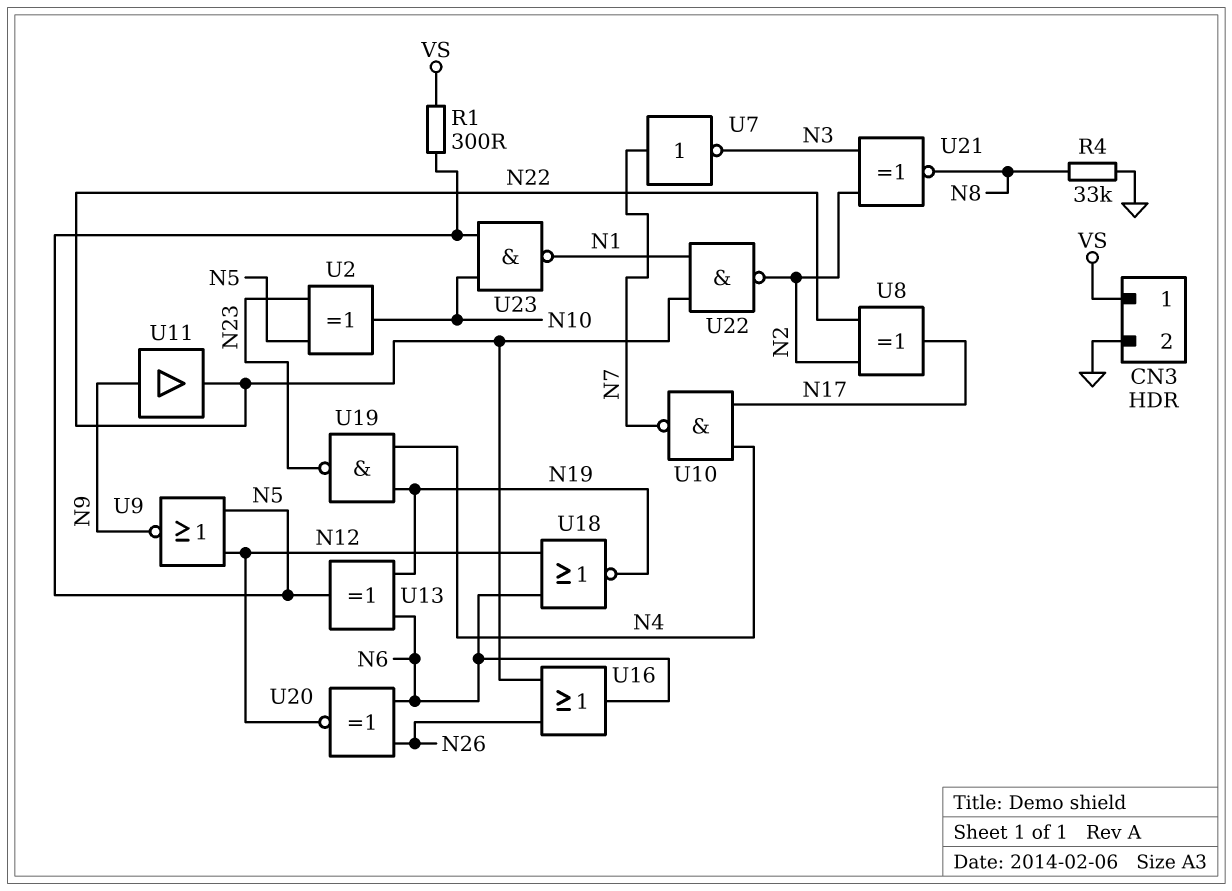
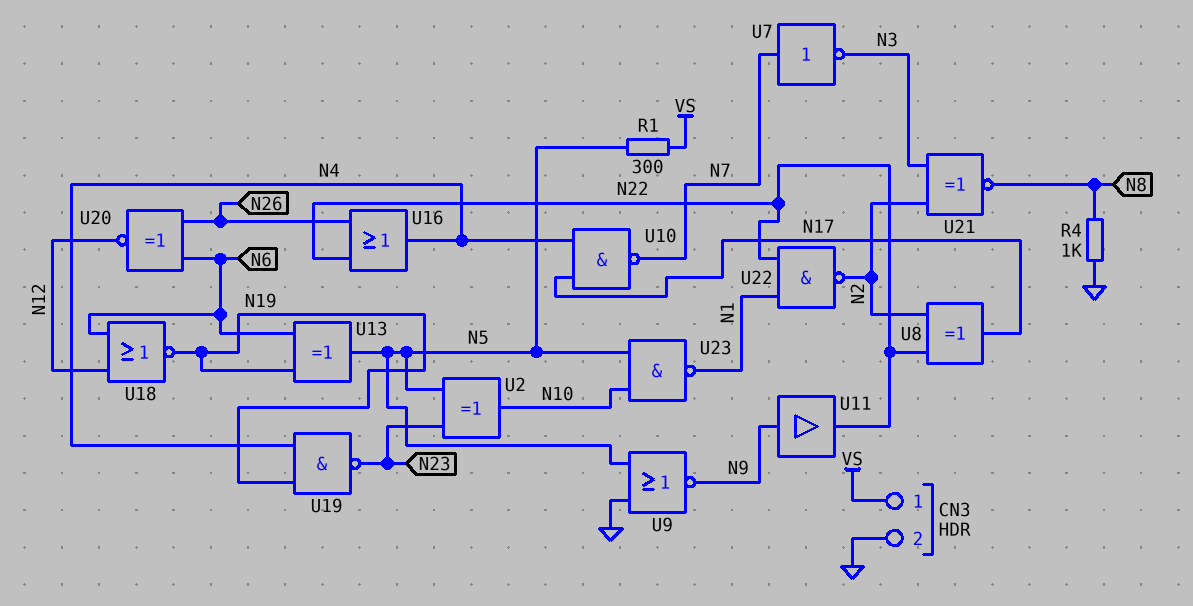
R4: 33k (GND, N8) -> 1k (GND, N8)
U9: NOR (in N5, in N12, out N9) -> NOR (in GND, in N5, out N9)
U16: OR (in N22, in N26, out N6) -> OR (in N22, in N26, out N4)

